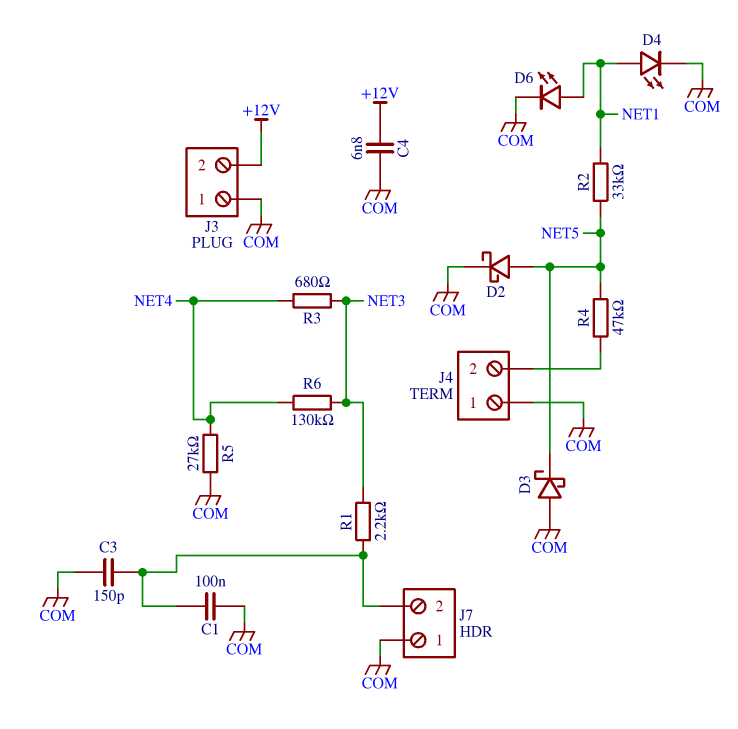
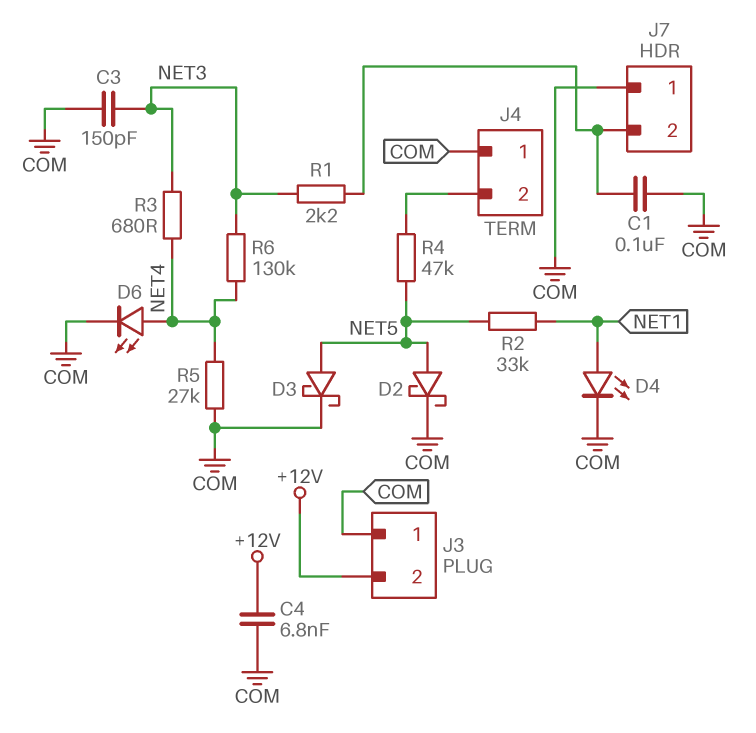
C3: 150pF (COM, J7/2) -> 150pF (COM, NET3)
D3: schottky (A COM, K NET5) -> schottky (A NET5, K COM)
D6: LED (A NET1, K COM) -> LED (A NET4, K COM)

